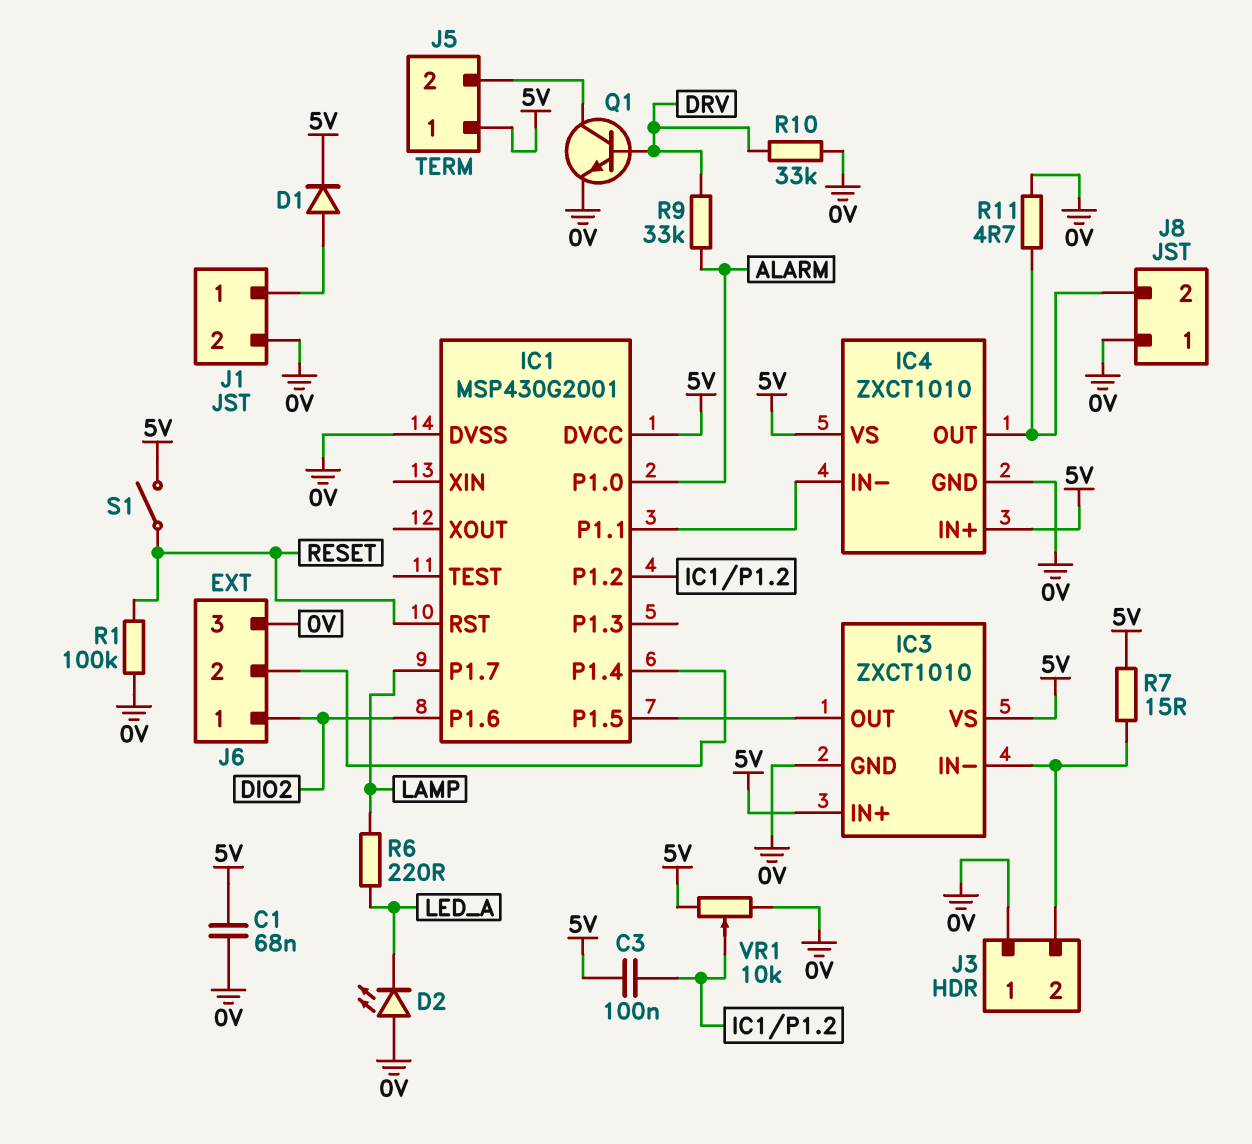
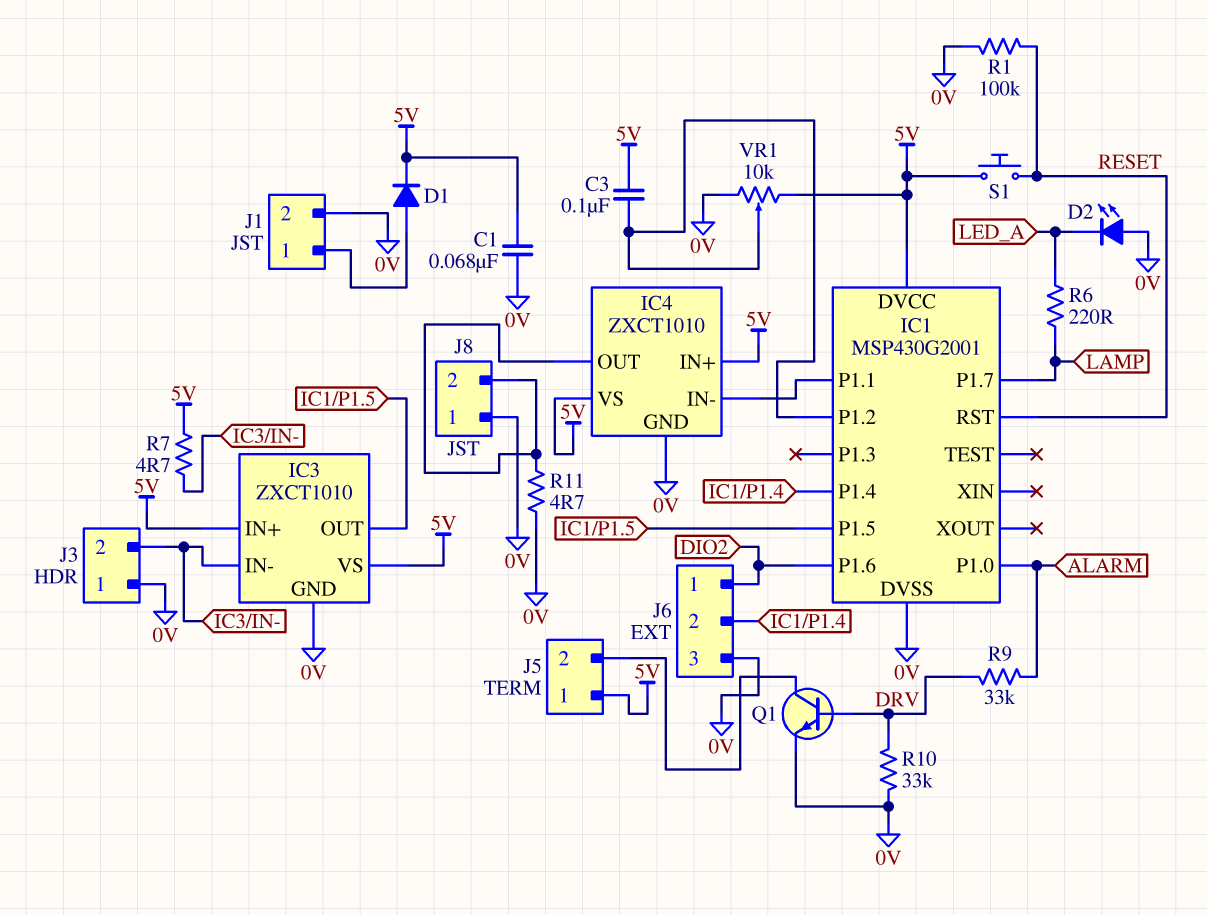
R7: 15 (5V, IC3/IN-) -> 4.7 (5V, IC3/IN-)
S1: switch (5V, RESET) -> button (5V, RESET)

